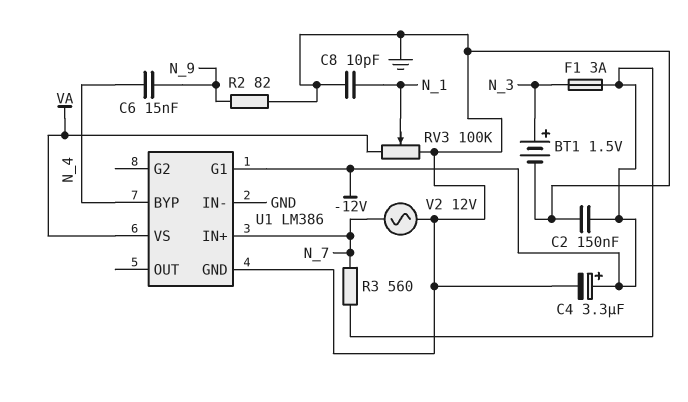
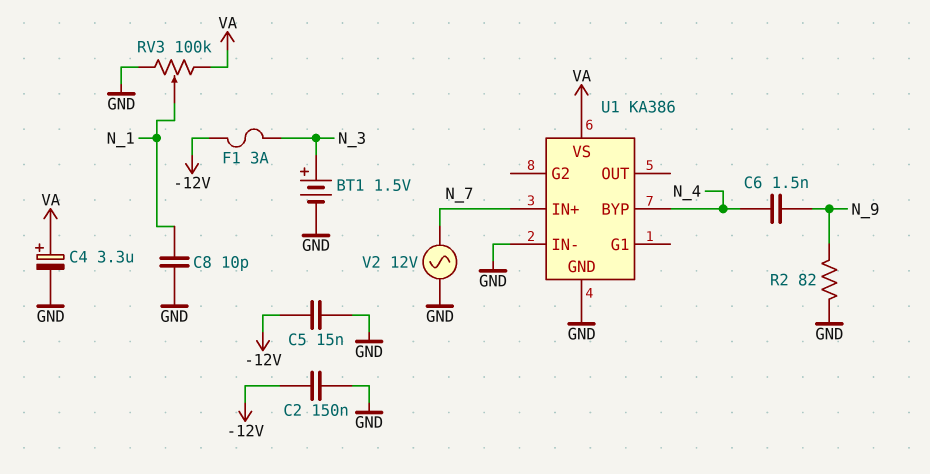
C4: 3.3uF (plus -12V, minus GND) -> 3.3uF (plus VA, minus GND)
C5: none -> 15nF (-12V, GND)
C6: 15nF (N_4, N_9) -> 1.5nF (N_4, N_9)
R3: 560 (-12V, N_7) -> none
U1: LM386 -> KA386
U1 pin G1: -12V -> none

